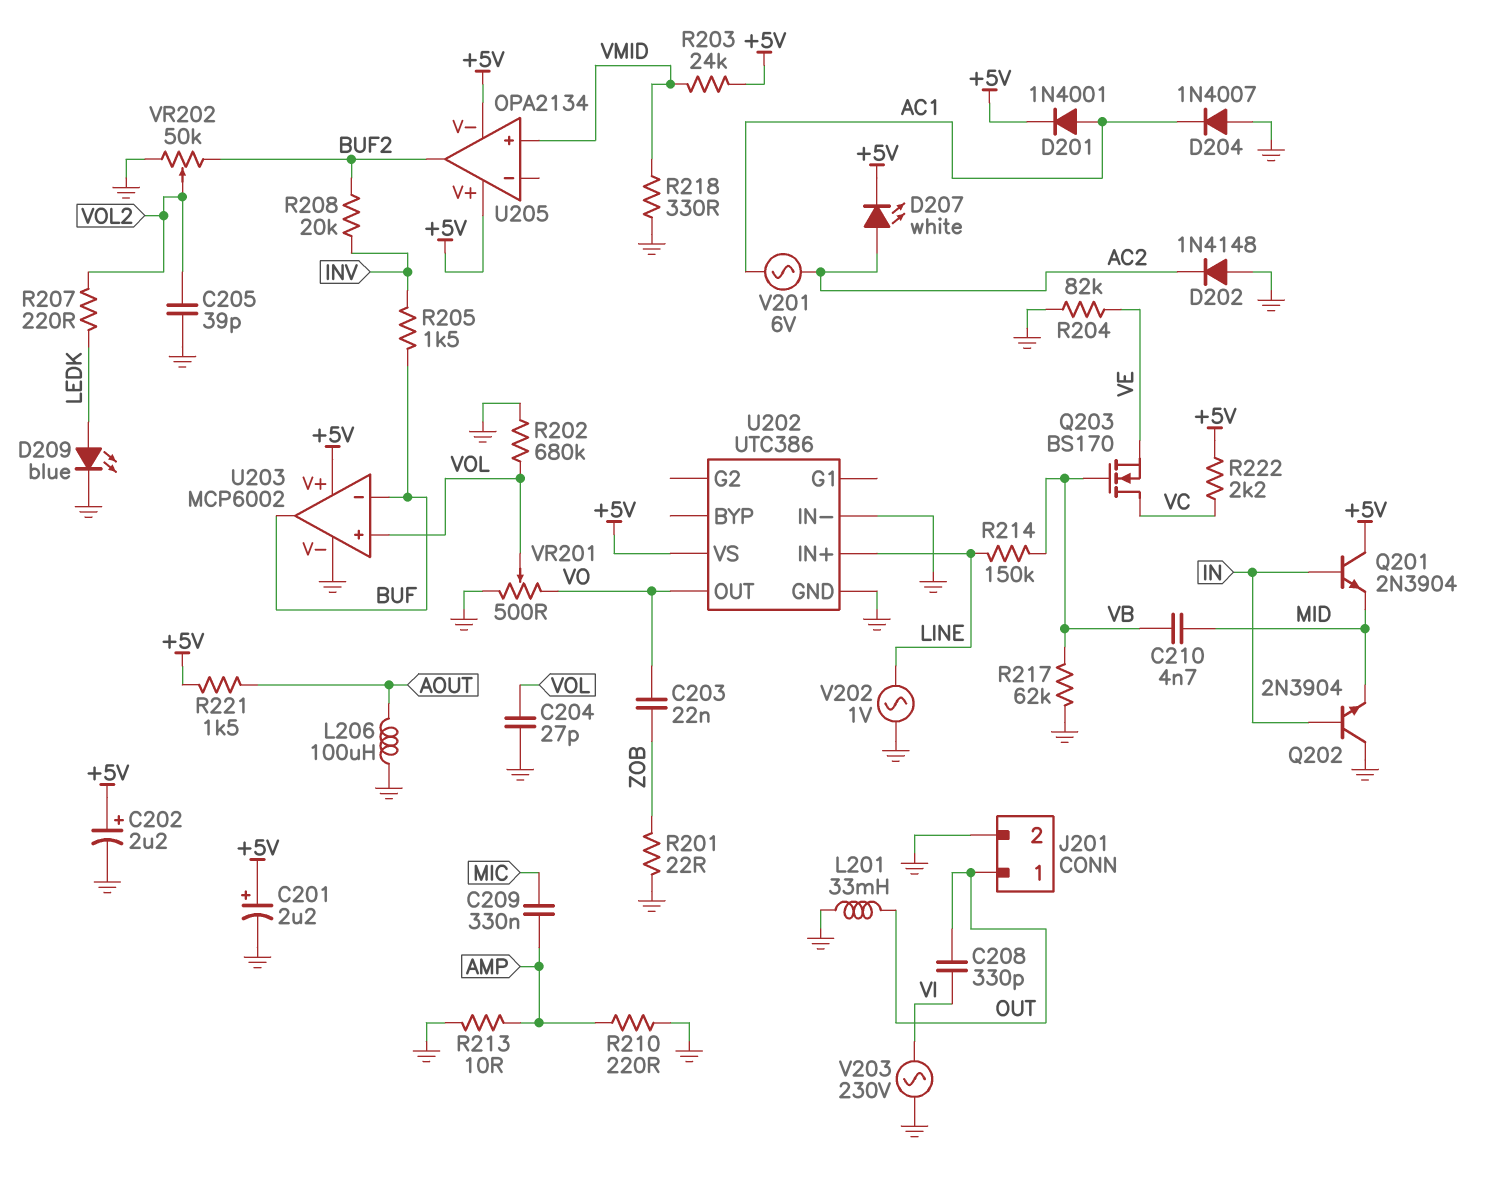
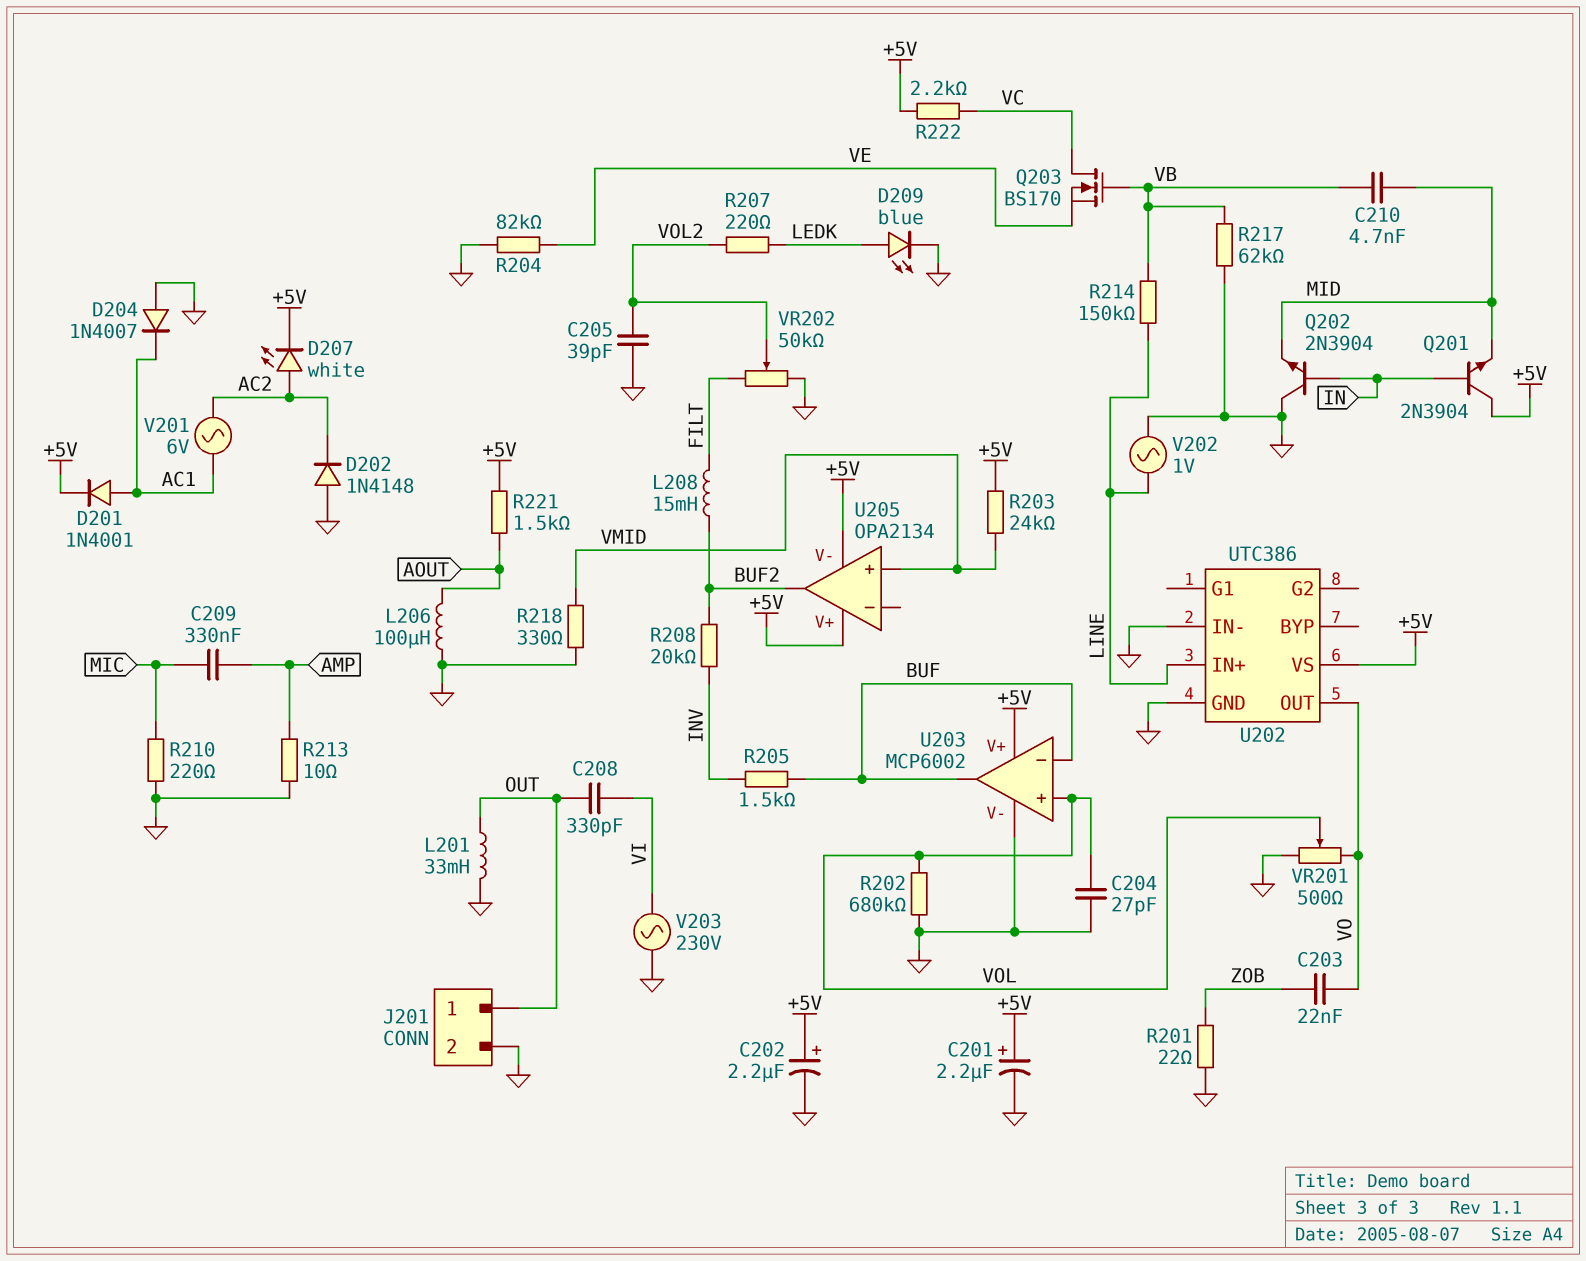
L208: none -> 15mH (BUF2, FILT)
R210: 220 (AMP, GND) -> 220 (GND, MIC)
VR202: 50k (BUF2, GND, wiper VOL2) -> 50k (FILT, GND, wiper VOL2)

